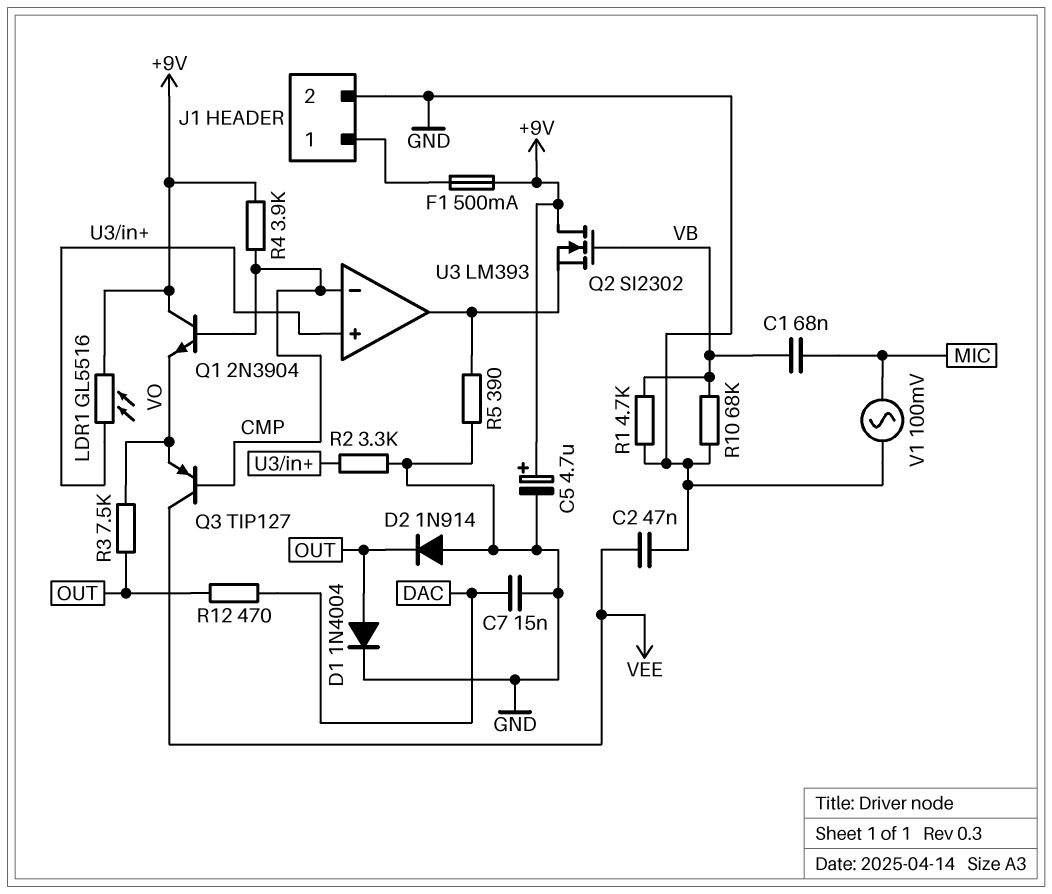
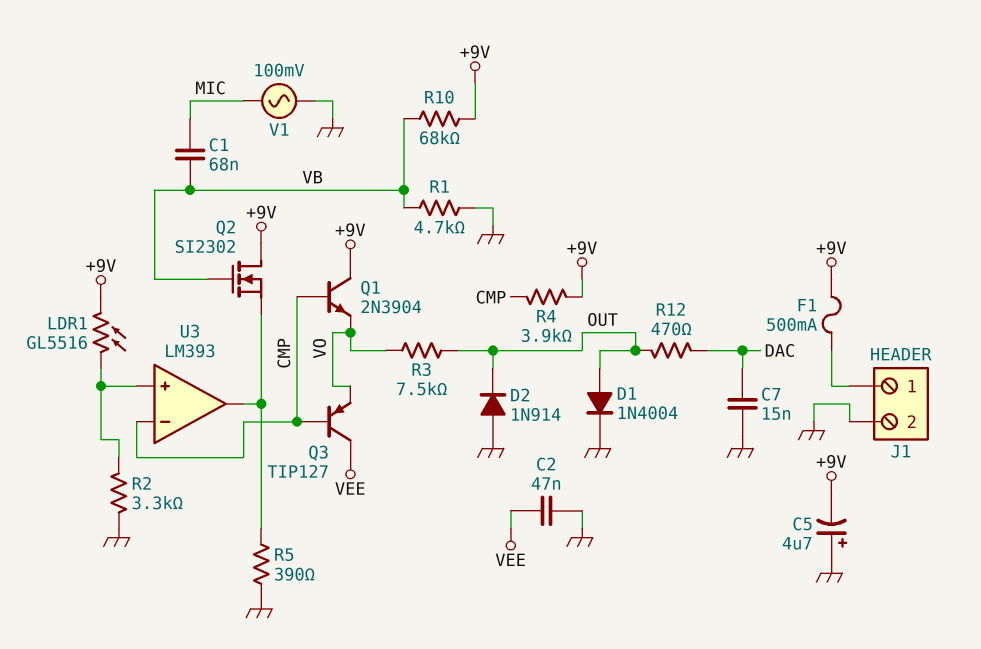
C5: 4.7uF (plus +9V, minus GND) -> 4.7uF (plus GND, minus +9V)
R10: 68k (GND, VB) -> 68k (+9V, VB)

